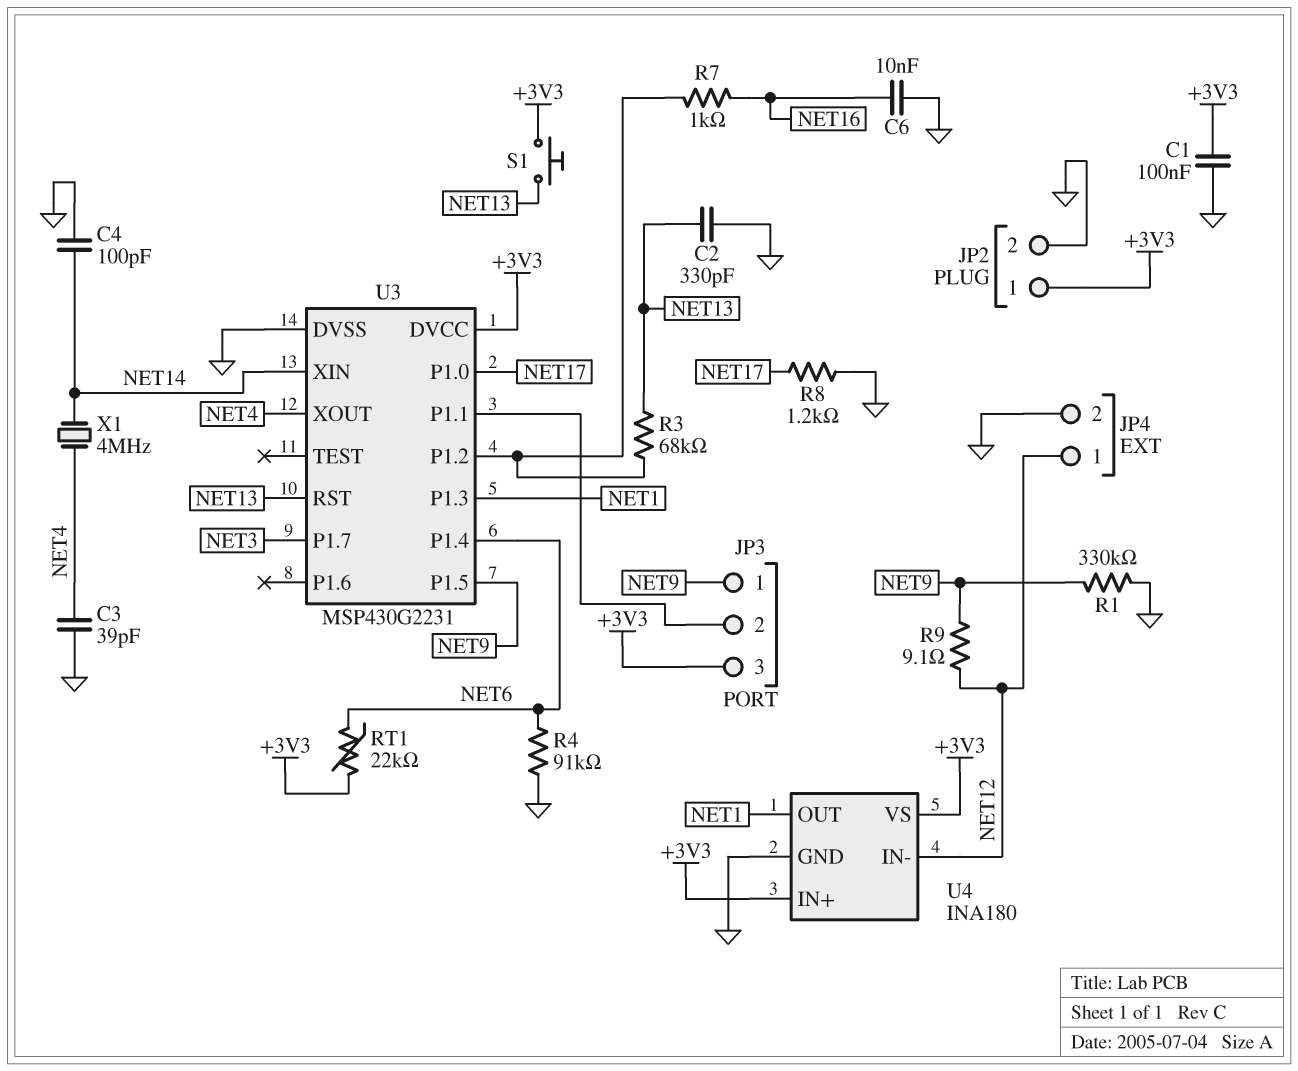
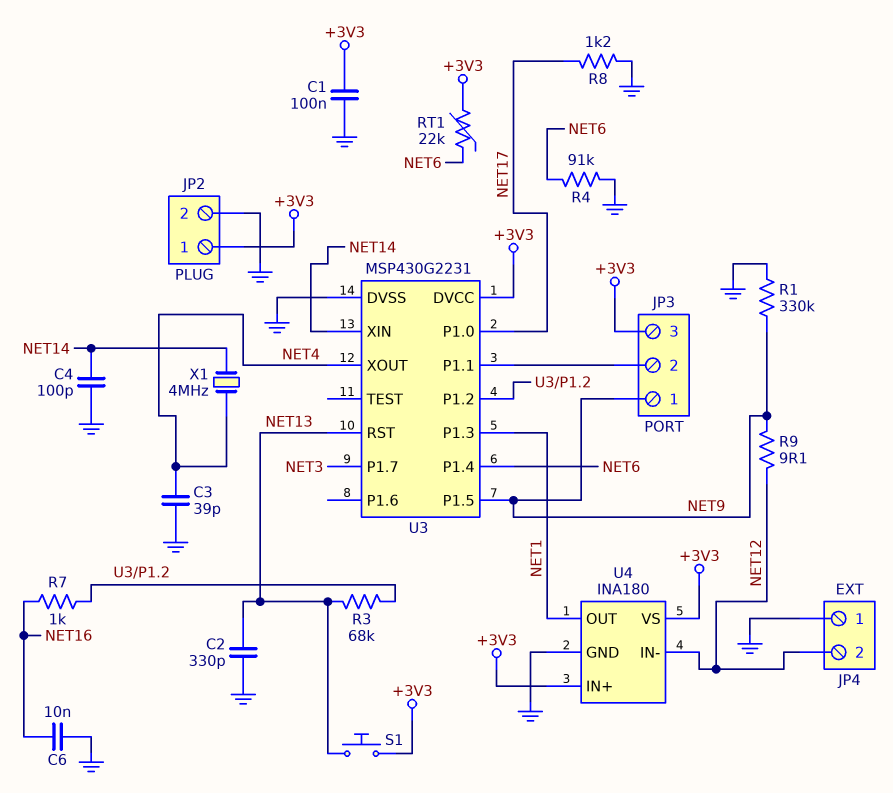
JP4 pin 1: NET12 -> GND
JP4 pin 2: GND -> NET12

